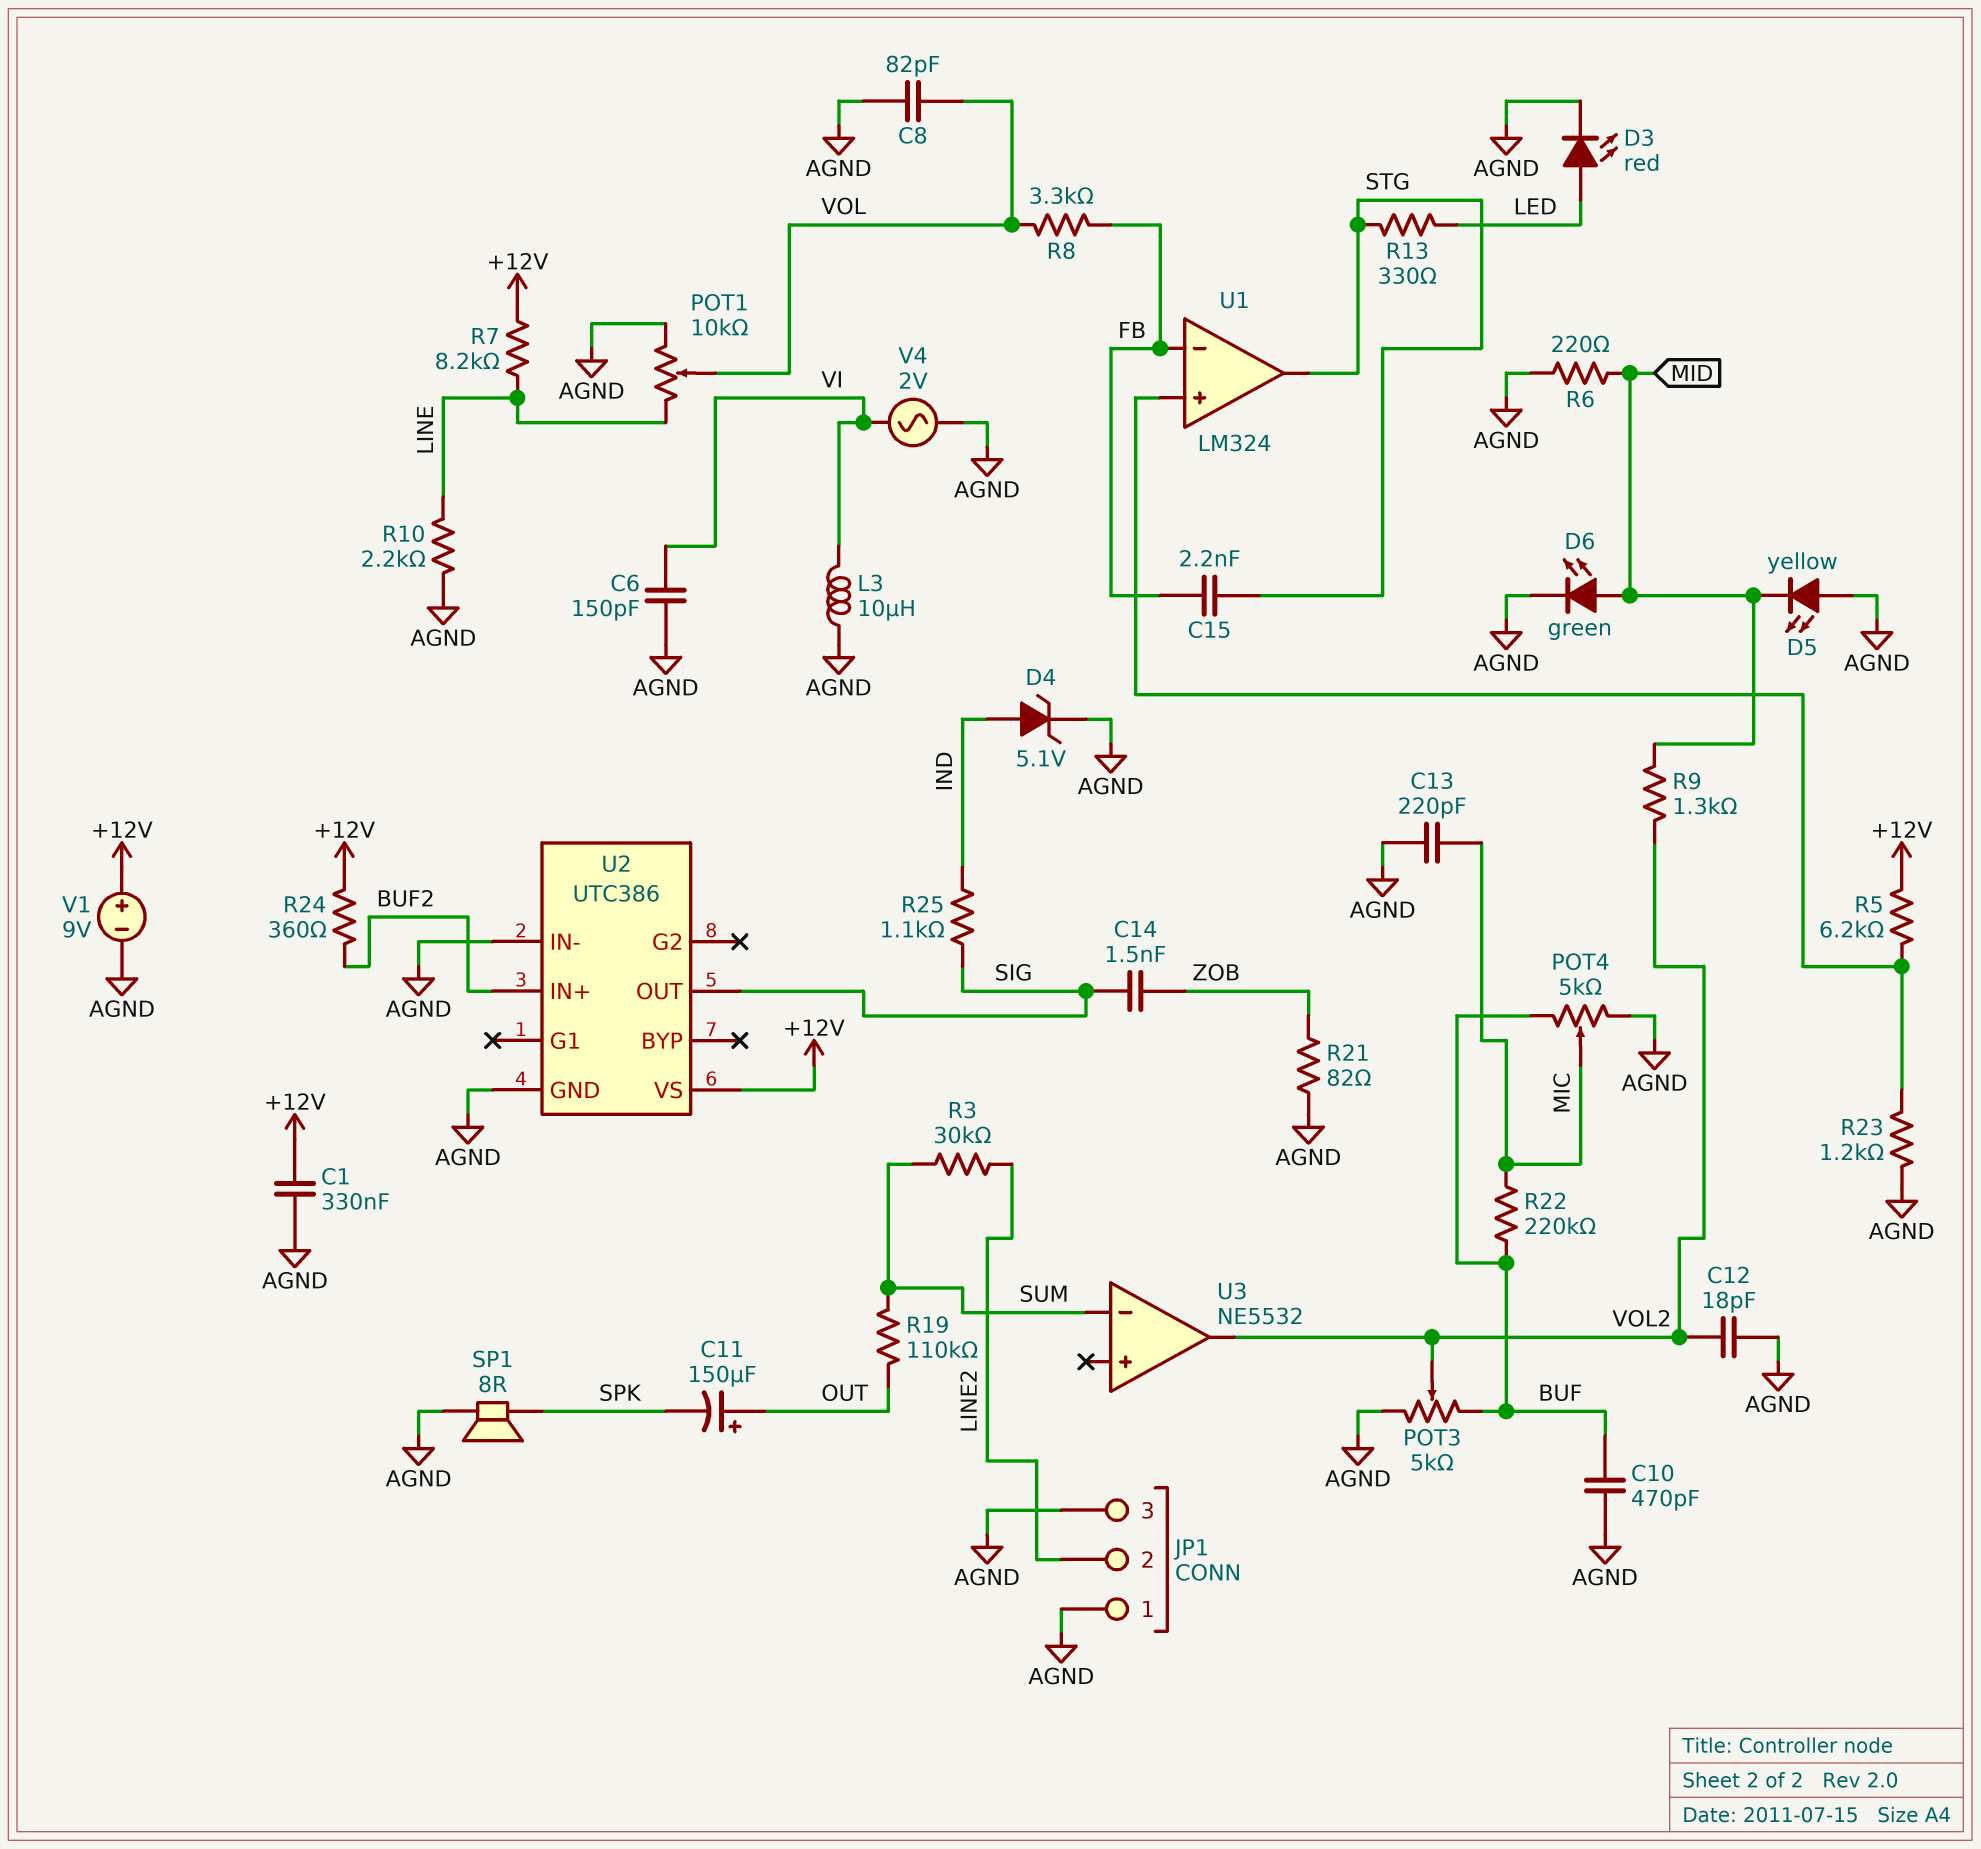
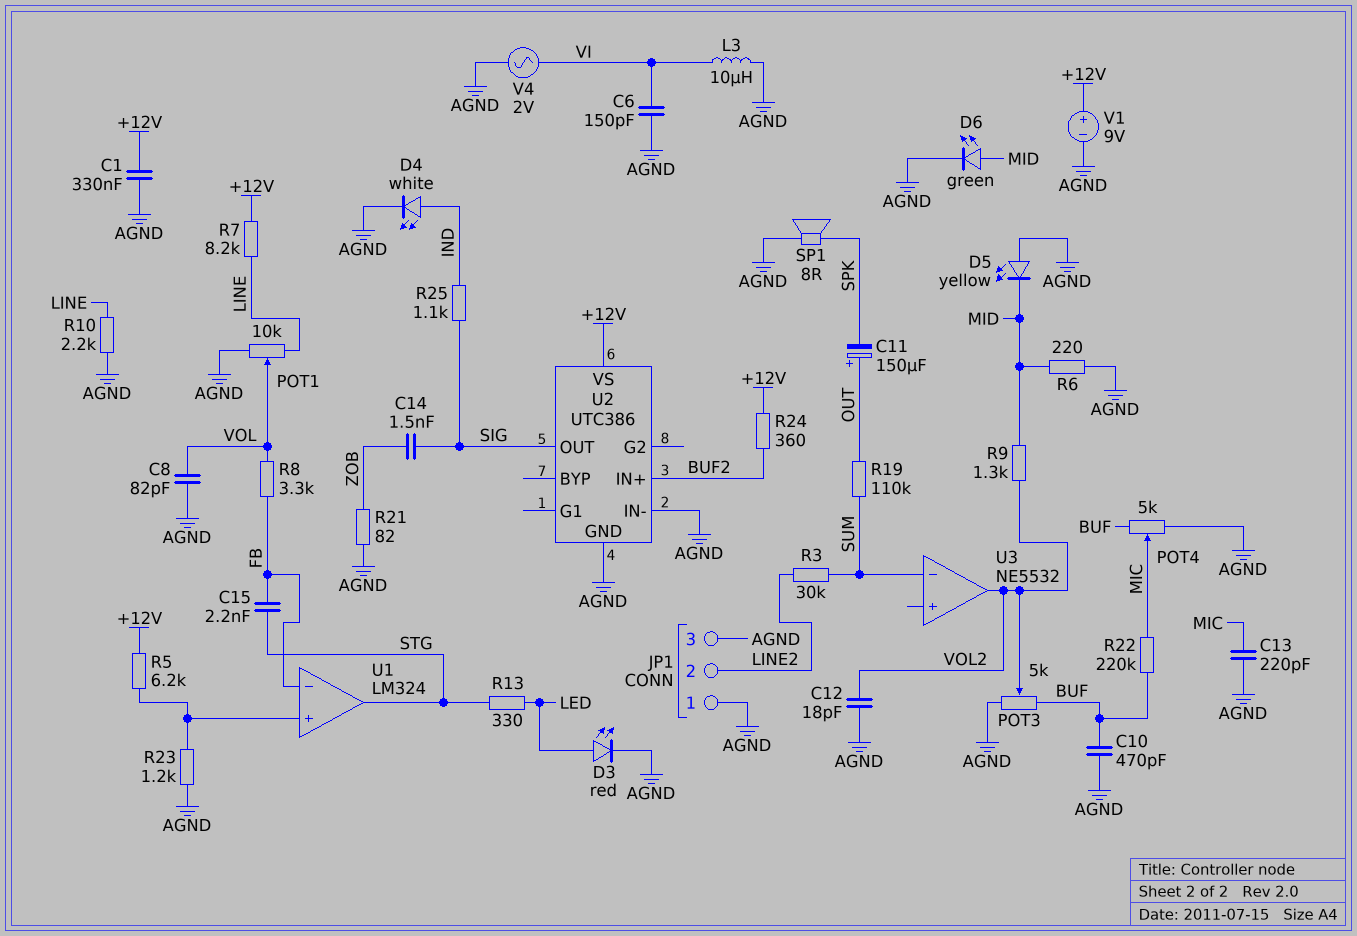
D4: zener 5.1V (A IND, K AGND) -> LED white (A IND, K AGND)

